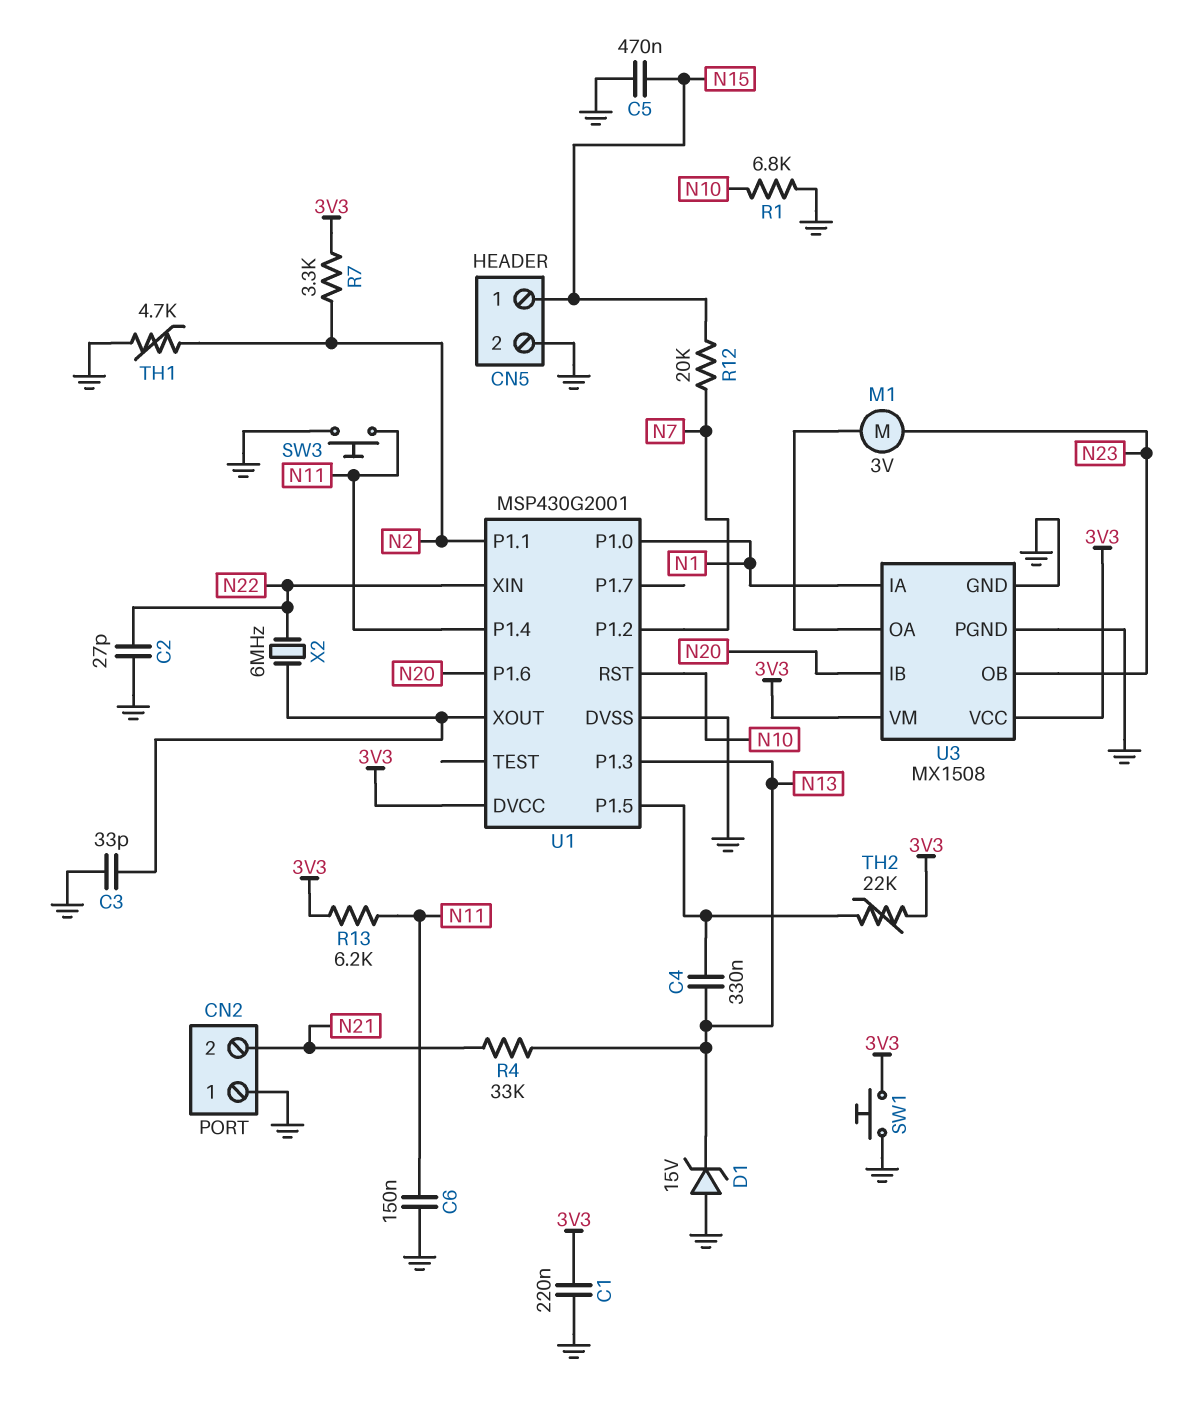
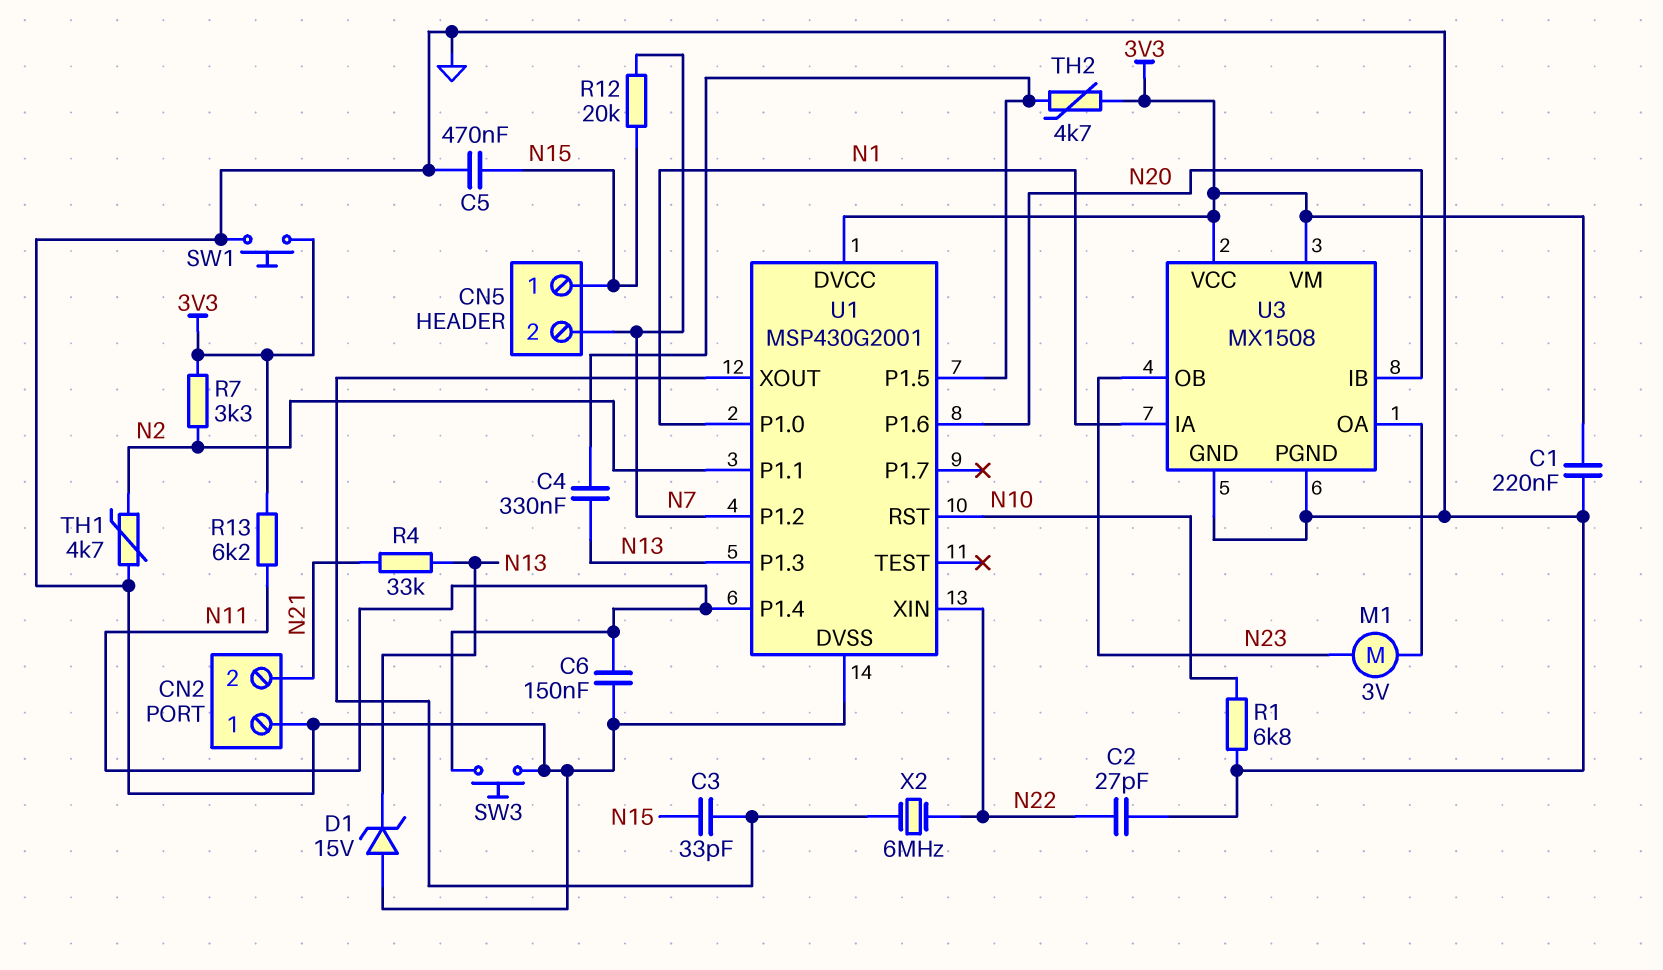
C3: 33pF (GND, U1/XOUT) -> 33pF (N15, U1/XOUT)
CN5 pin 2: GND -> N7
TH2: 22k (3V3, U1/P1.5) -> 4.7k (3V3, U1/P1.5)

